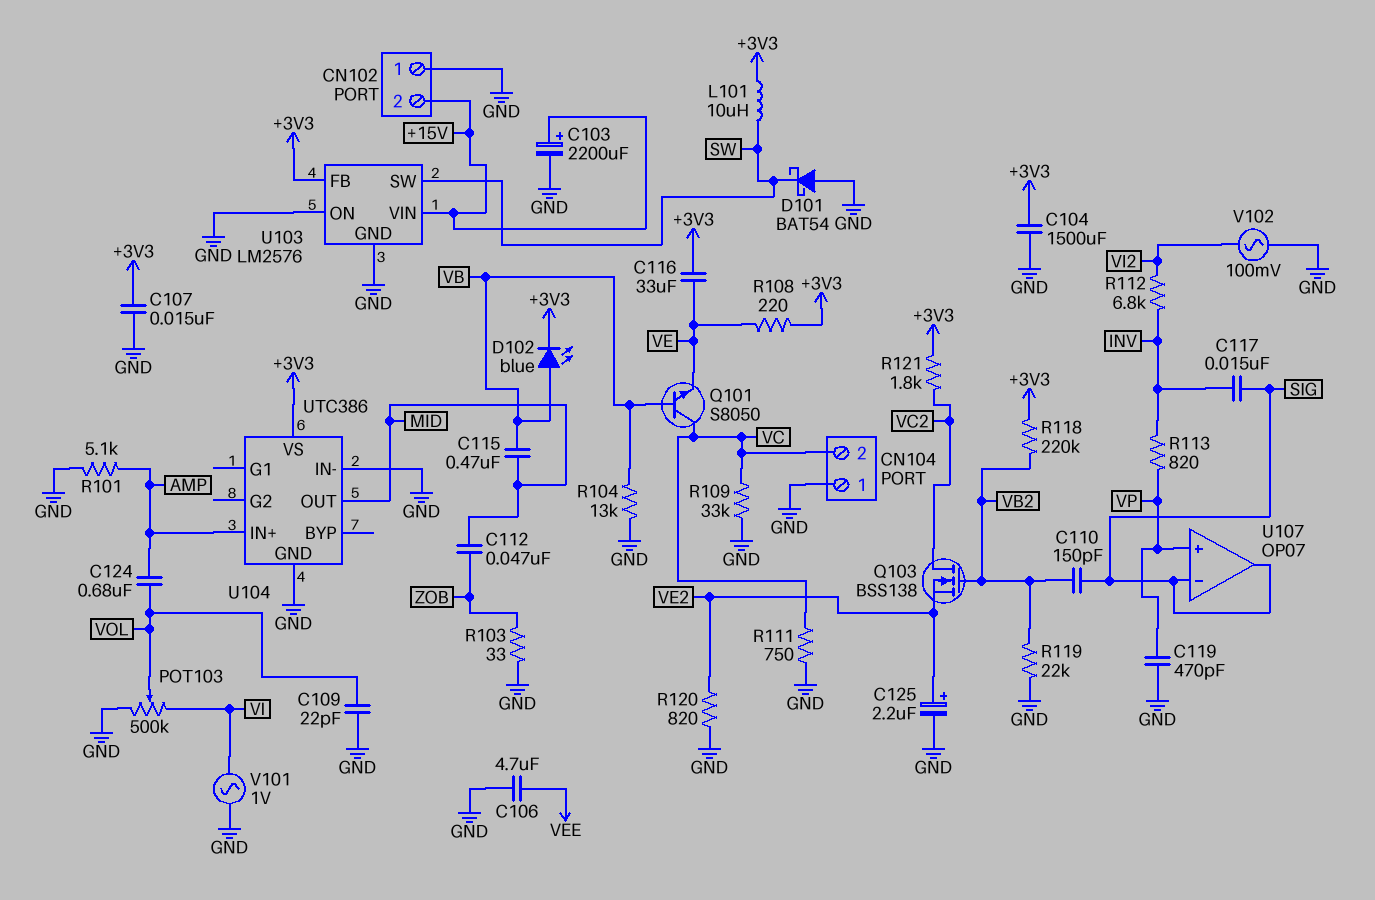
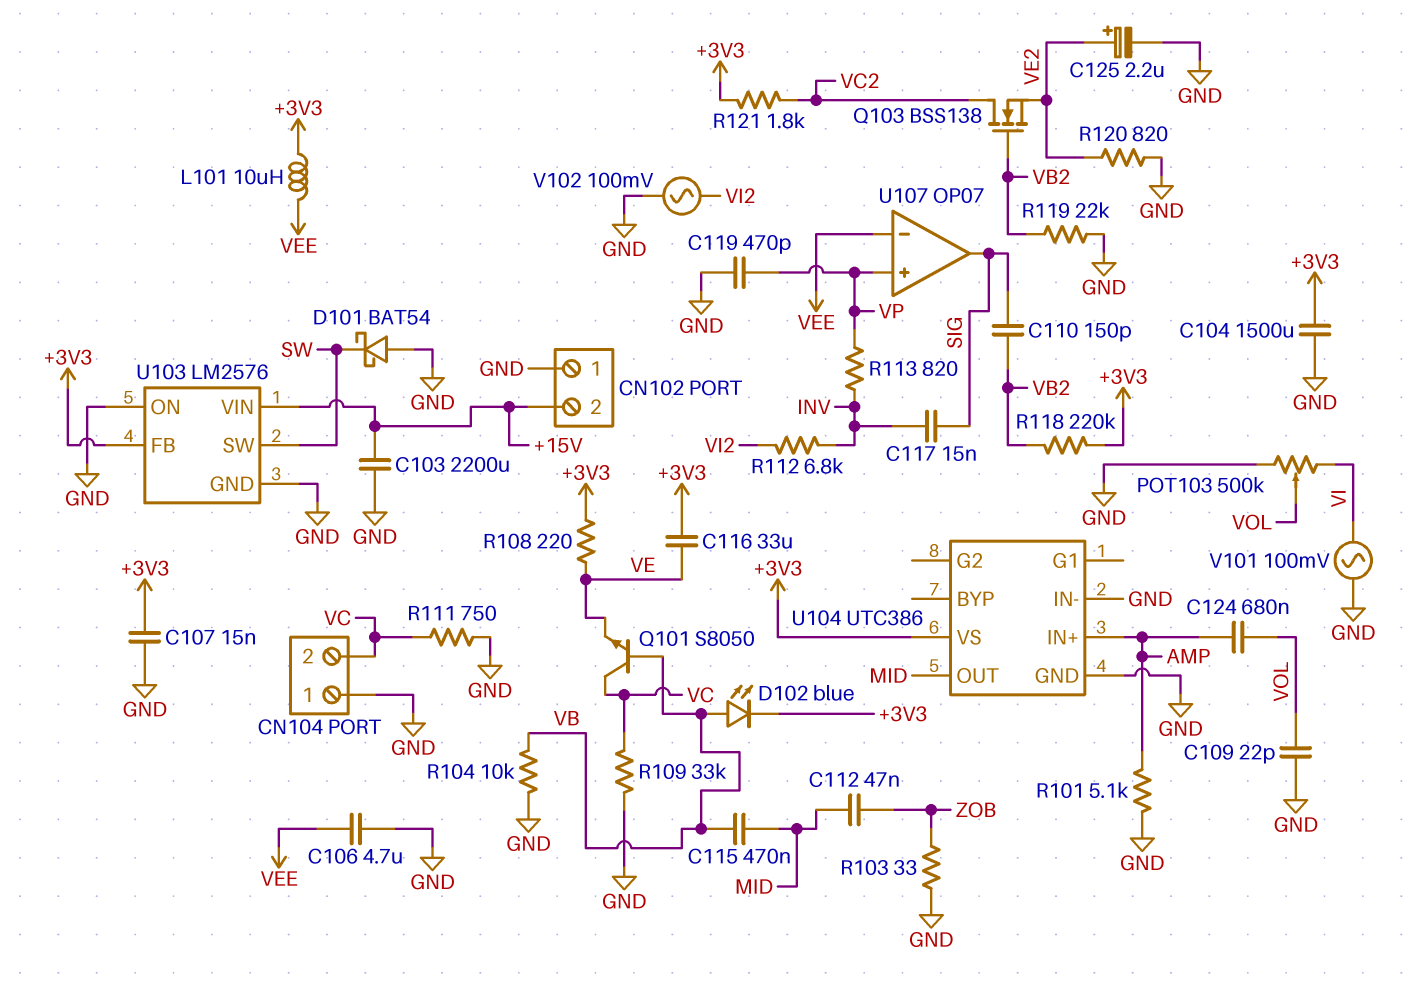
C103: 2200uF (plus +15V, minus GND) -> 2200uF (+15V, GND)
L101: 10uH (+3V3, SW) -> 10uH (+3V3, VEE)
R104: 13k (GND, VB) -> 10k (GND, VB)
U107 pin in-: SIG -> VEE
V101: AC 1V (GND, VI) -> AC 100mV (GND, VI)

